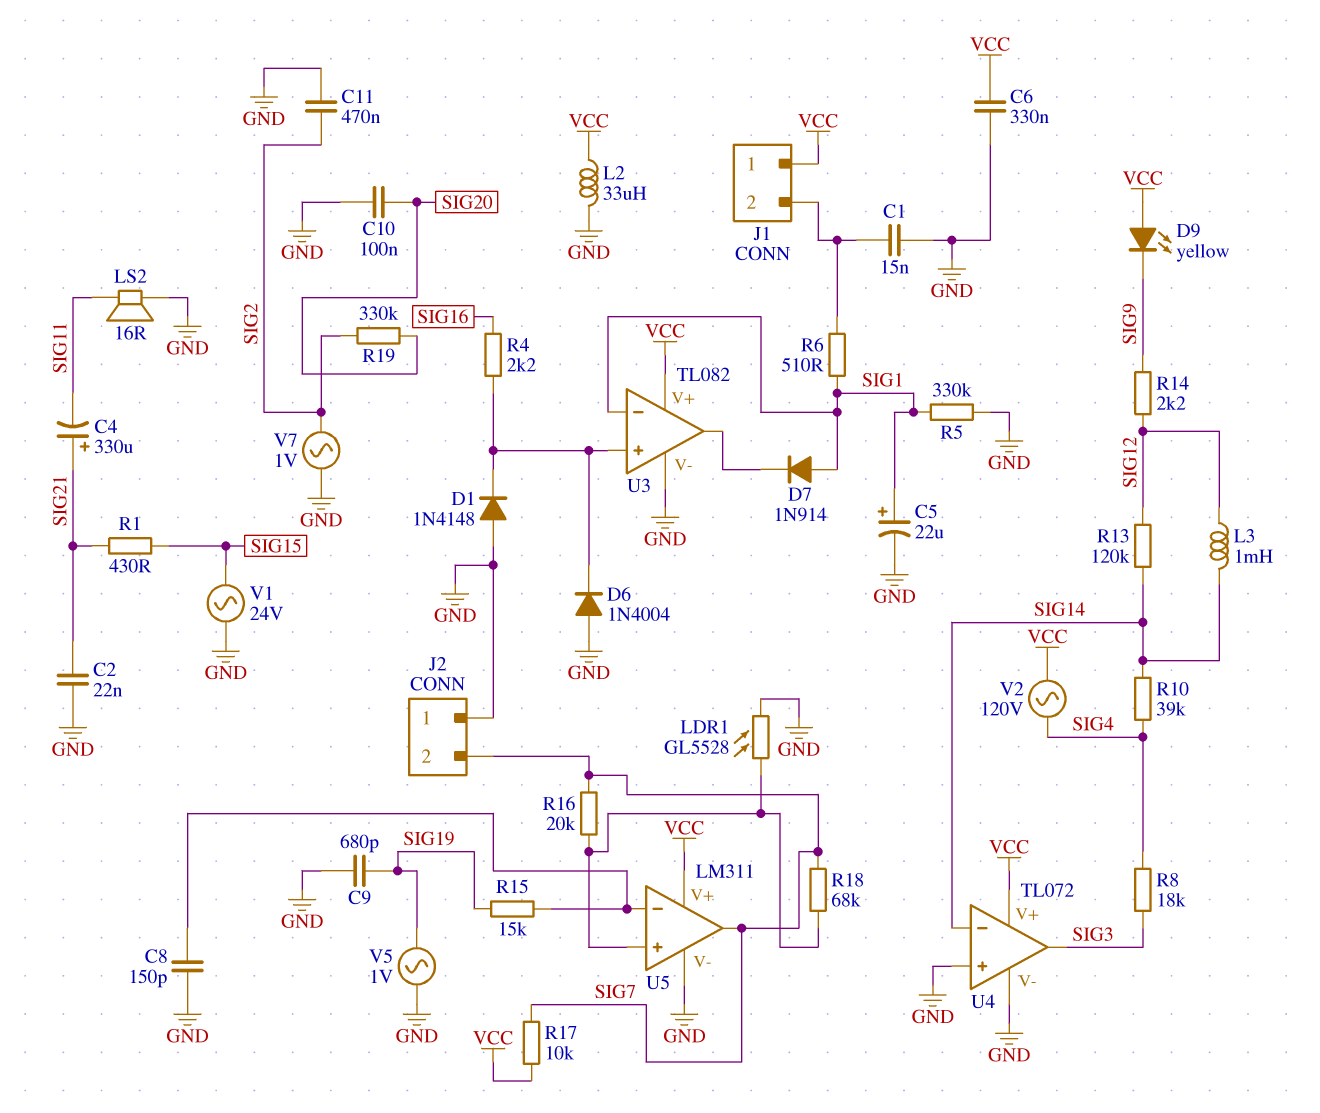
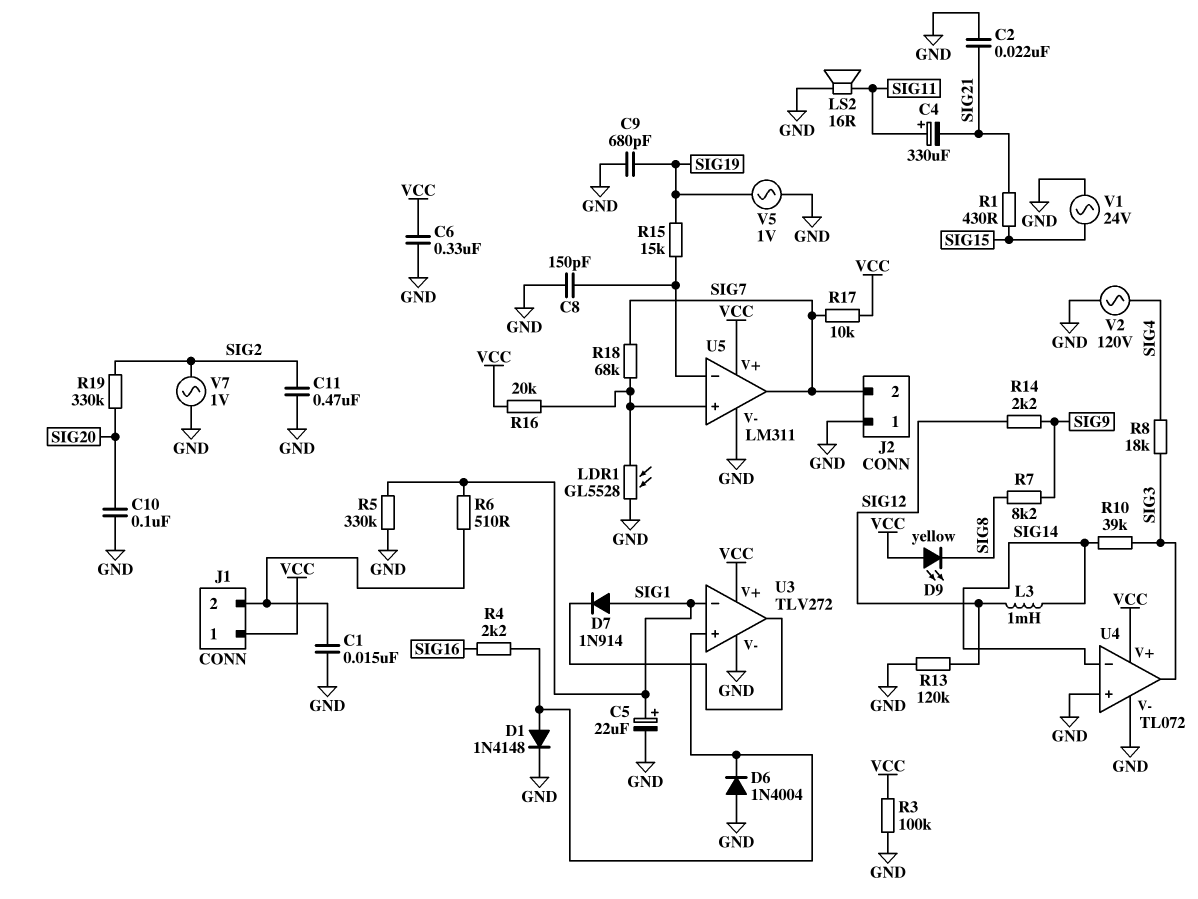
C4: 330uF (plus SIG21, minus SIG11) -> 330uF (plus SIG11, minus SIG21)
D1: diode 1N4148 (A GND, K U3/in+) -> diode 1N4148 (A U3/in+, K GND)
D9: LED yellow (A VCC, K SIG9) -> LED yellow (A VCC, K SIG8)
L2: 33uH (GND, VCC) -> none
R3: none -> 100k (GND, VCC)
R7: none -> 8.2k (SIG8, SIG9)
R10: 39k (SIG4, SIG14) -> 39k (SIG3, SIG14)
R13: 120k (SIG12, SIG14) -> 120k (GND, SIG12)
R16: 20k (SIG7, U5/in+) -> 20k (U5/in+, VCC)
U3: TL082 -> TLV272
V2: AC 120V (SIG4, VCC) -> AC 120V (GND, SIG4)

